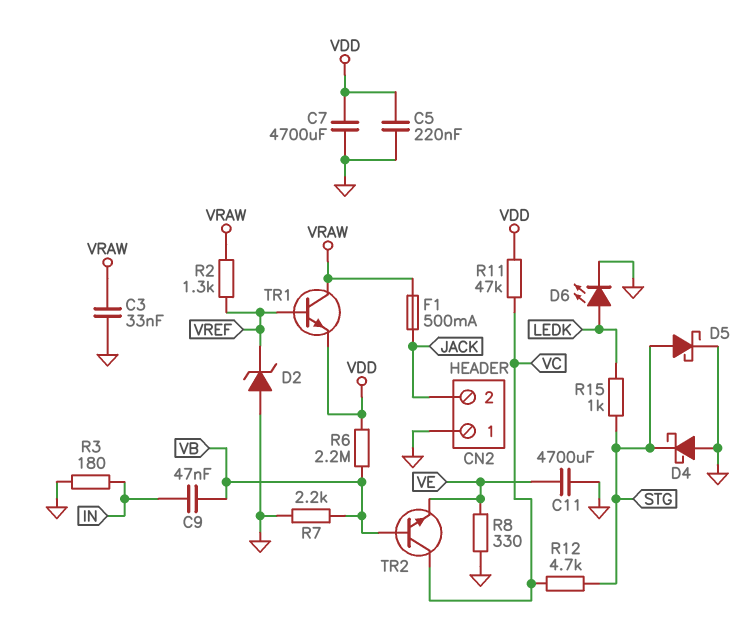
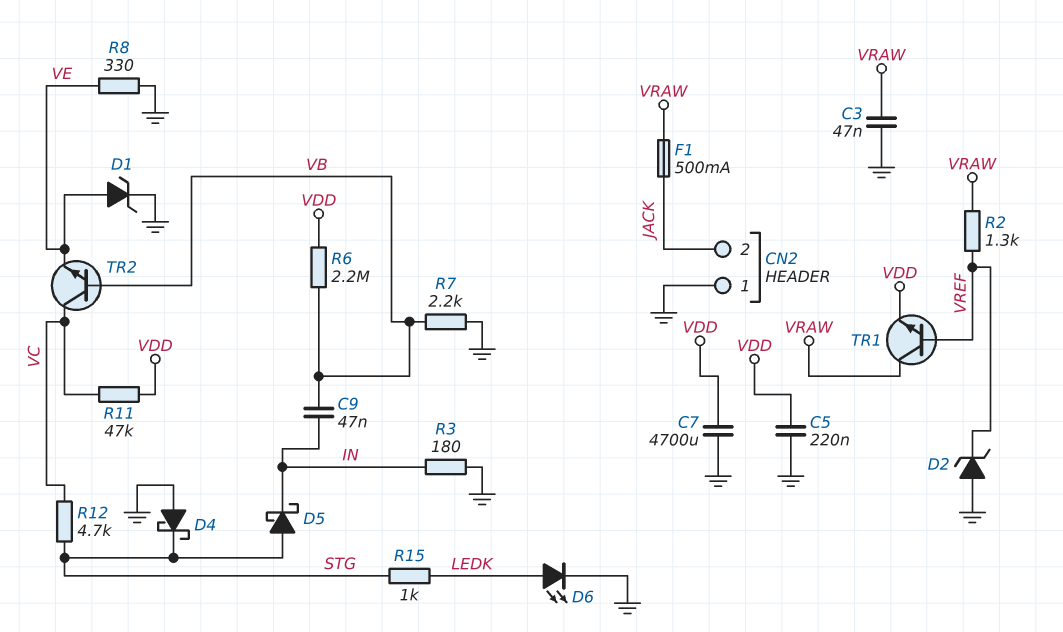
C3: 33nF (GND, VRAW) -> 47nF (GND, VRAW)
C11: 4700uF (GND, VE) -> none
D1: none -> zener (A VE, K GND)
D5: schottky (A STG, K GND) -> schottky (A STG, K IN)

